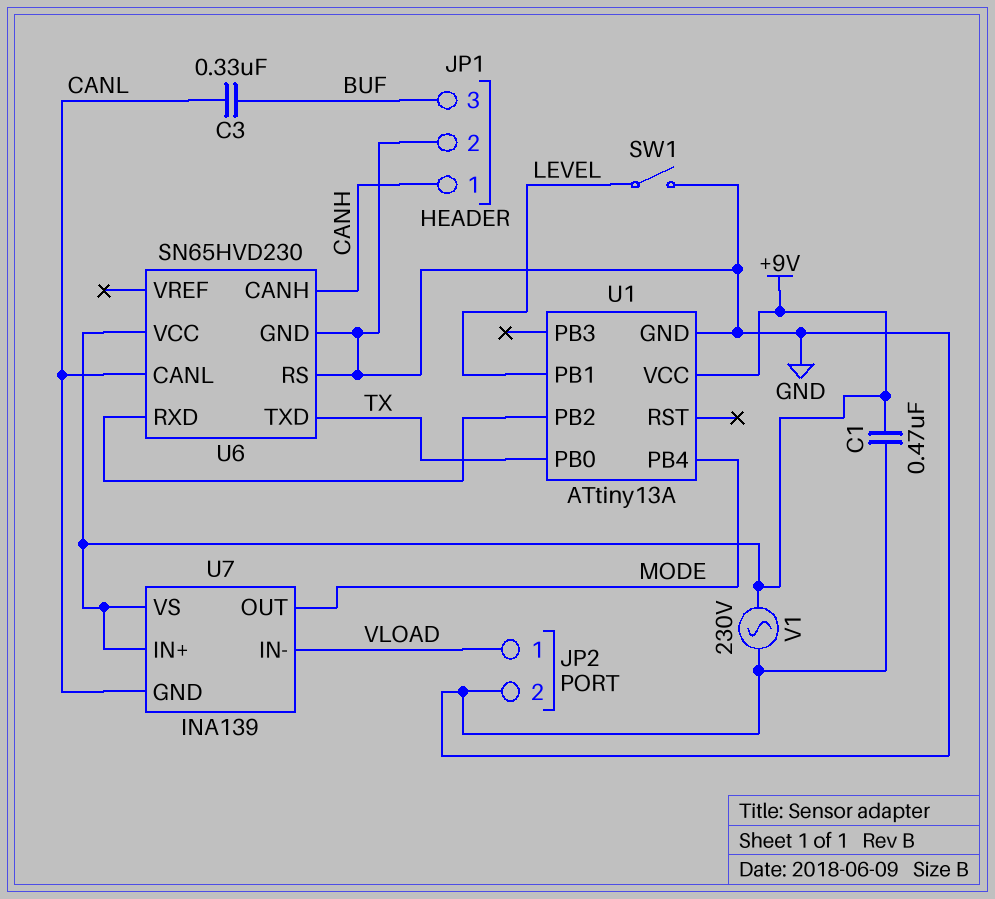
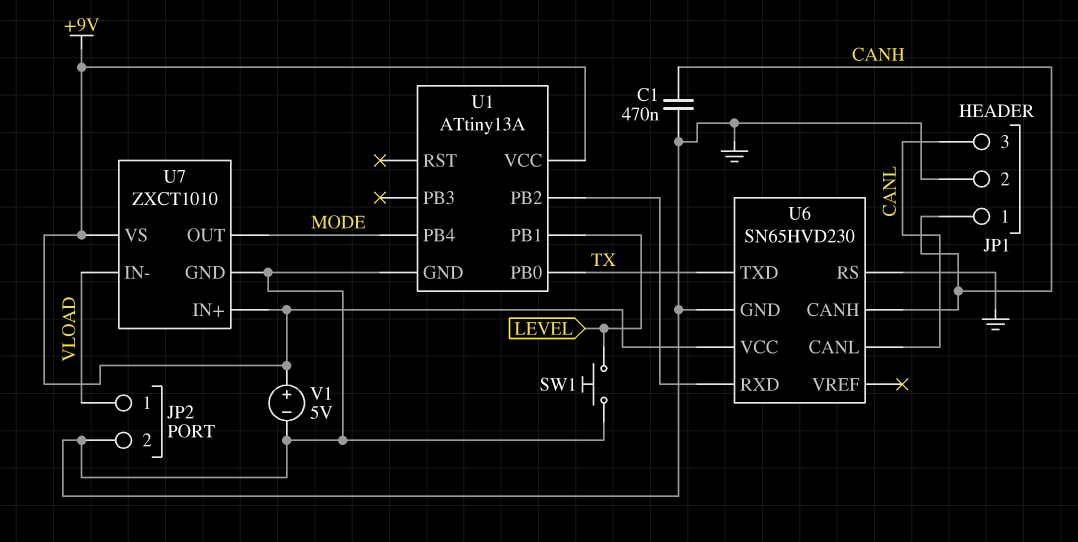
C1: 470nF (+9V, GND) -> 470nF (CANH, GND)
C3: 330nF (BUF, CANL) -> none
JP1 pin 3: BUF -> CANL
SW1: switch (GND, LEVEL) -> button (GND, LEVEL)
U7: INA139 -> ZXCT1010
U7 pin GND: CANL -> GND
V1: AC 230V (+9V, GND) -> 5V (plus +9V, minus GND)

